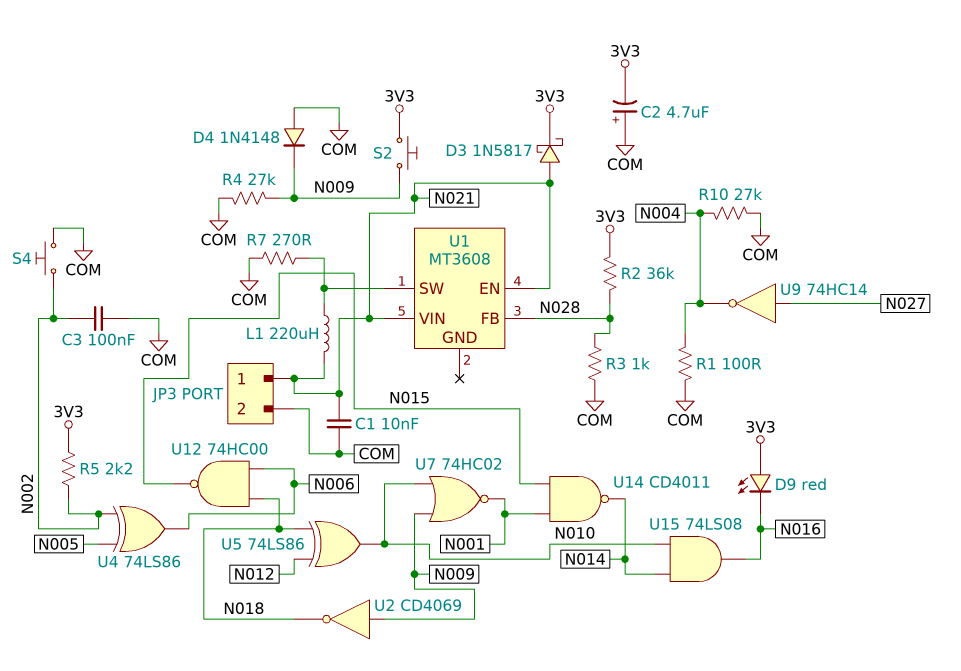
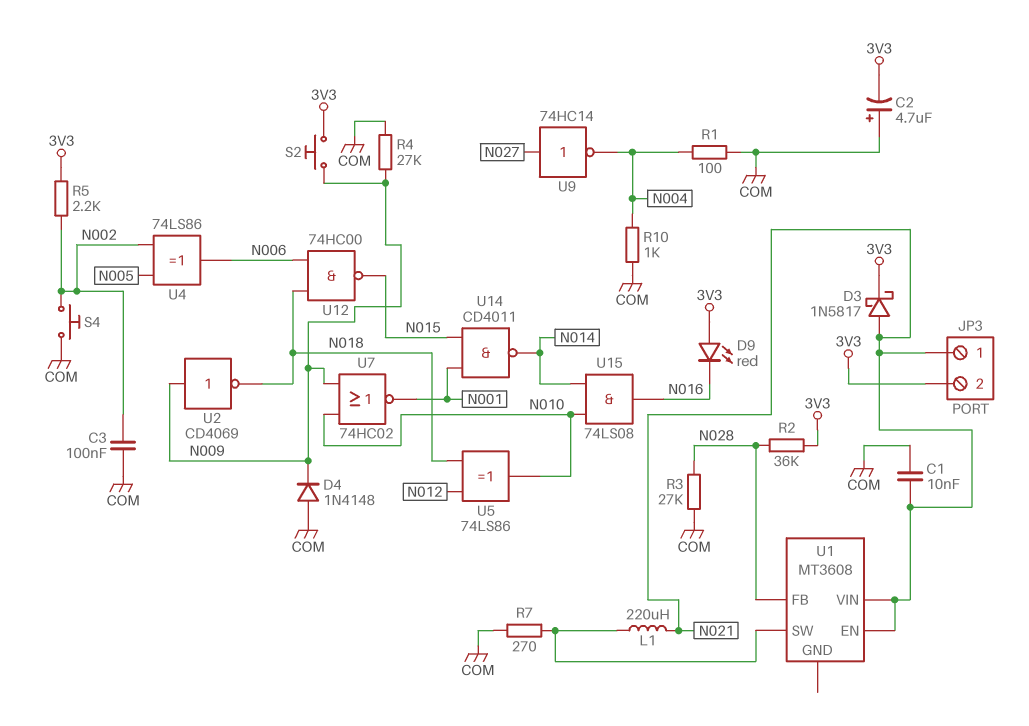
JP3 pin 2: COM -> 3V3
R3: 1k (COM, N028) -> 27k (COM, N028)
R10: 27k (COM, N004) -> 1k (COM, N004)

